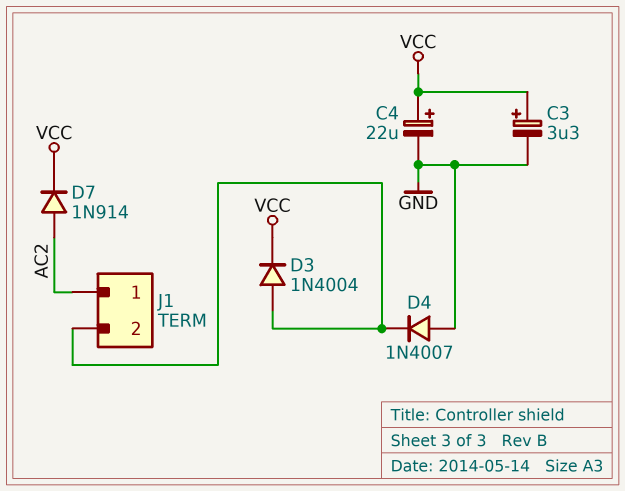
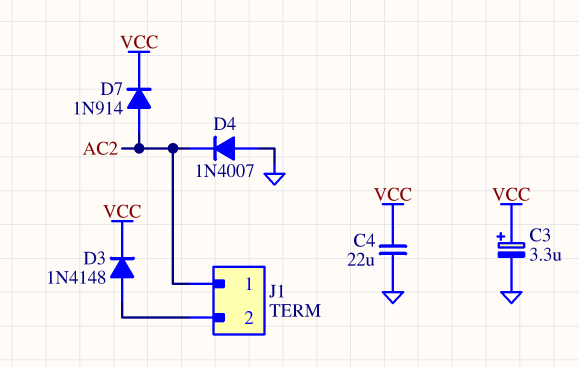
C4: 22uF (plus VCC, minus GND) -> 22uF (GND, VCC)
D3: diode 1N4004 (A J1/2, K VCC) -> diode 1N4148 (A J1/2, K VCC)
D4: diode 1N4007 (A GND, K J1/2) -> diode 1N4007 (A GND, K AC2)

